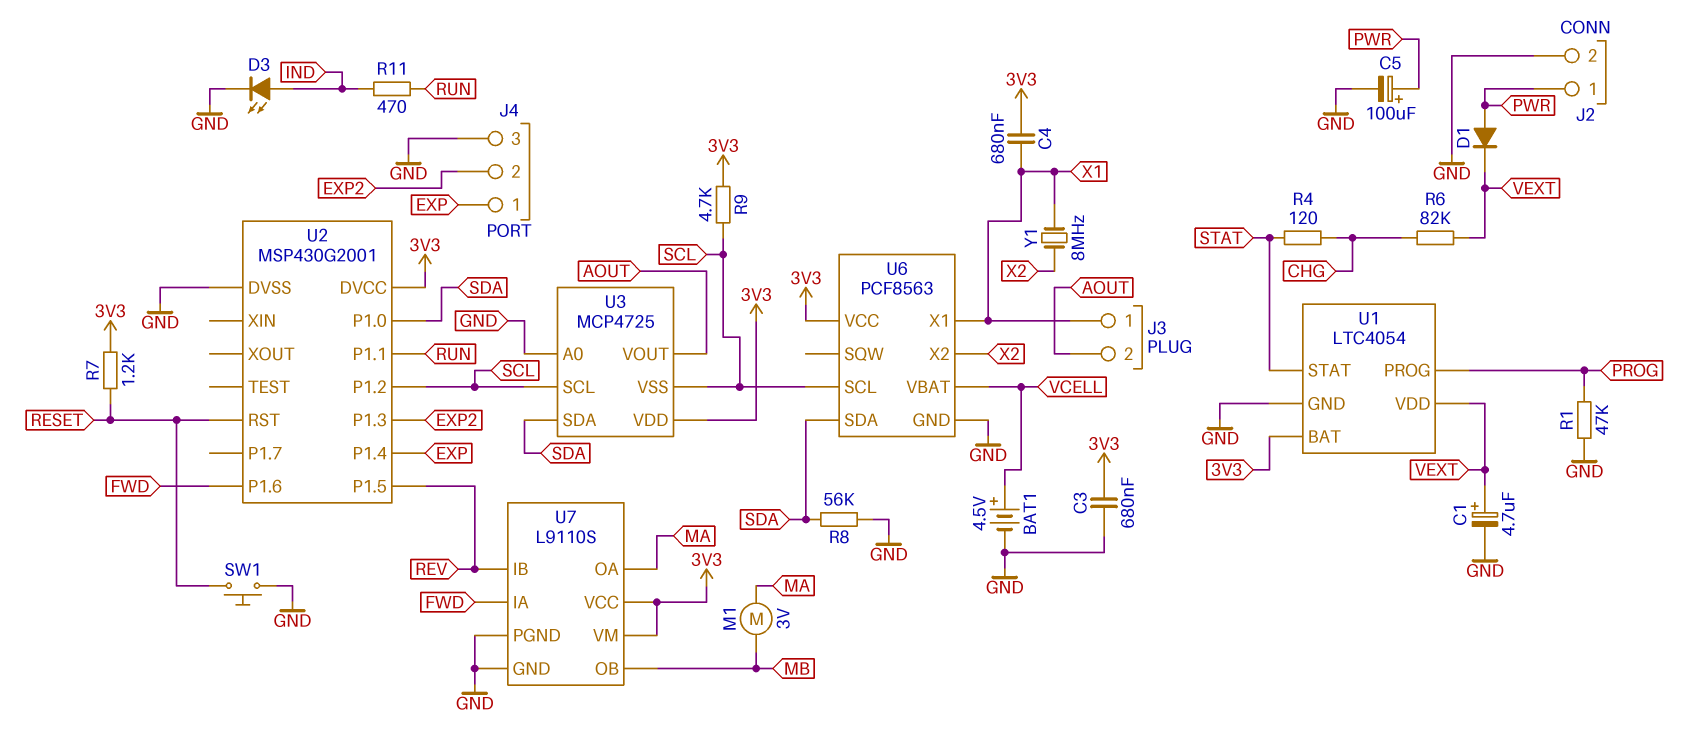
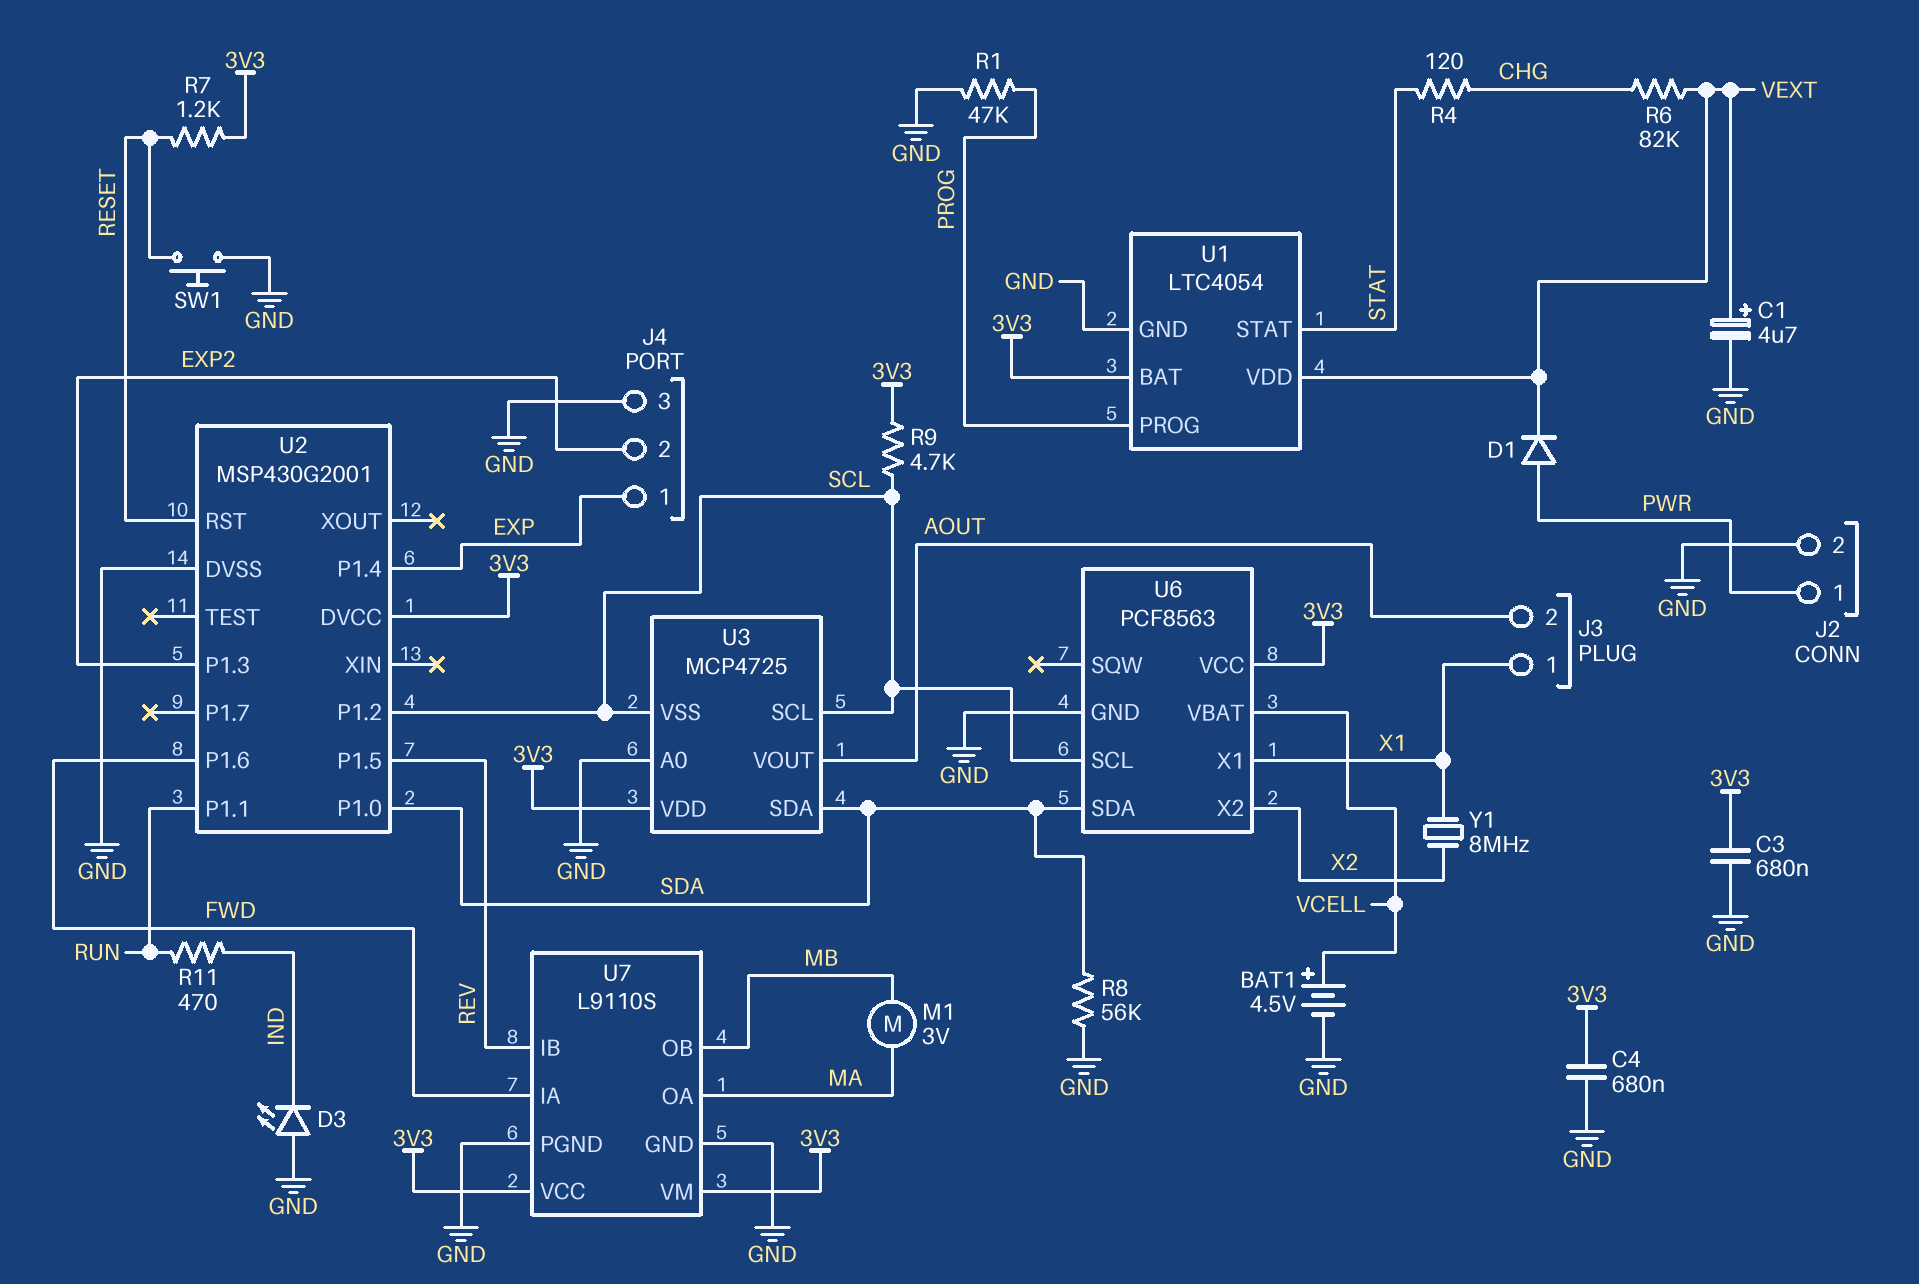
C4: 680nF (3V3, X1) -> 680nF (3V3, GND)
C5: 100uF (plus PWR, minus GND) -> none
D3: LED (A IND, K GND) -> LED (A GND, K IND)

